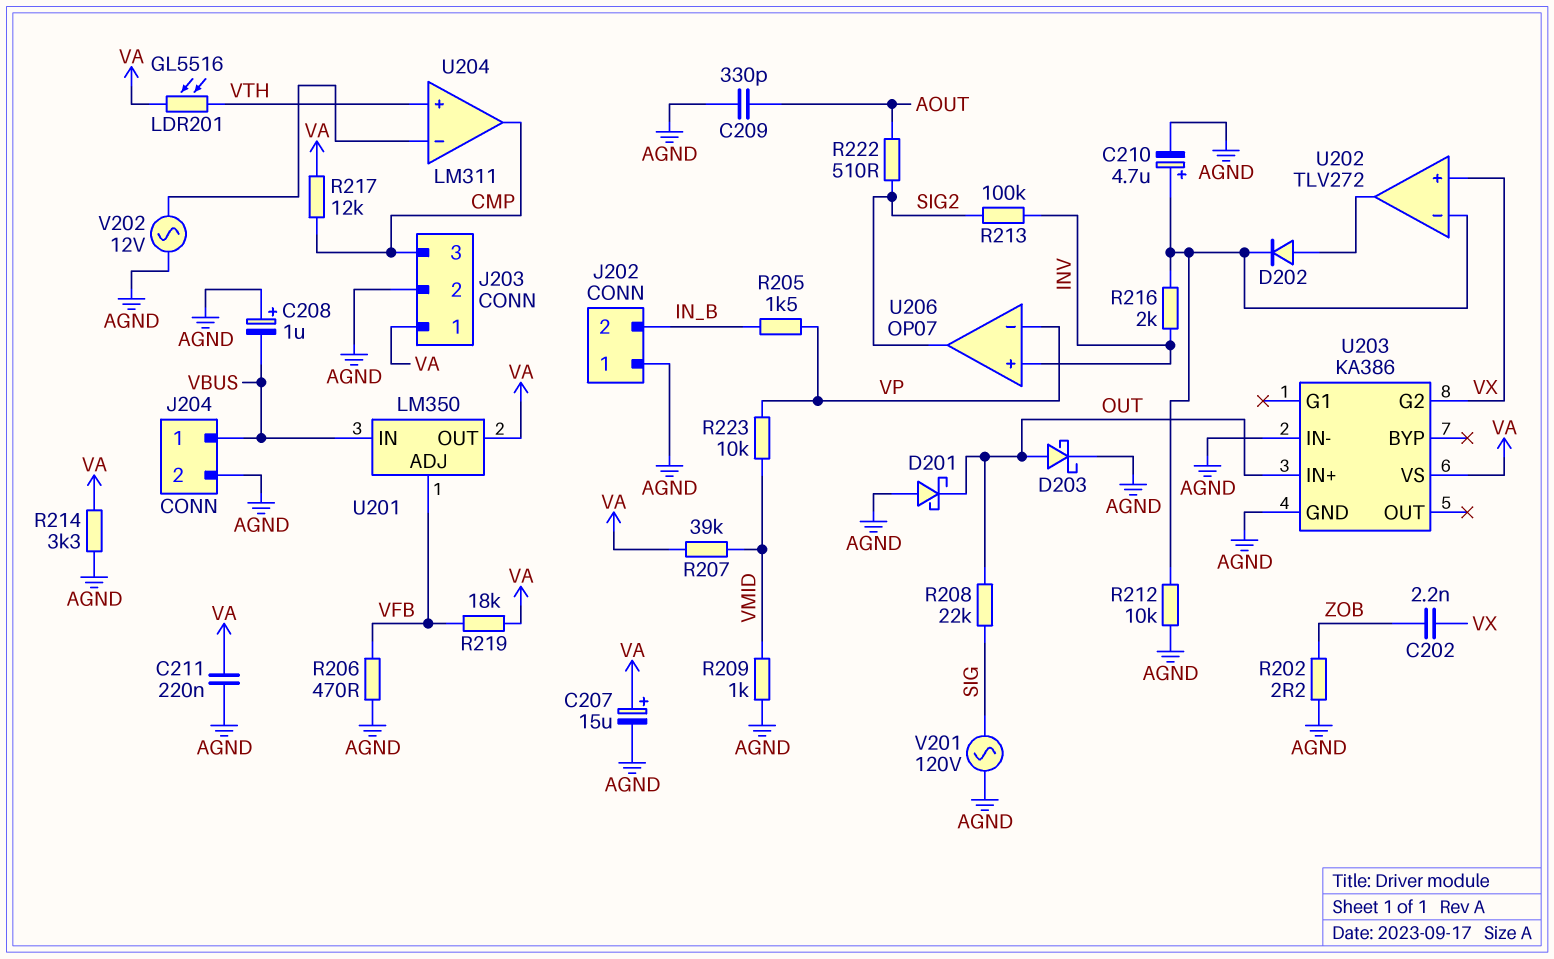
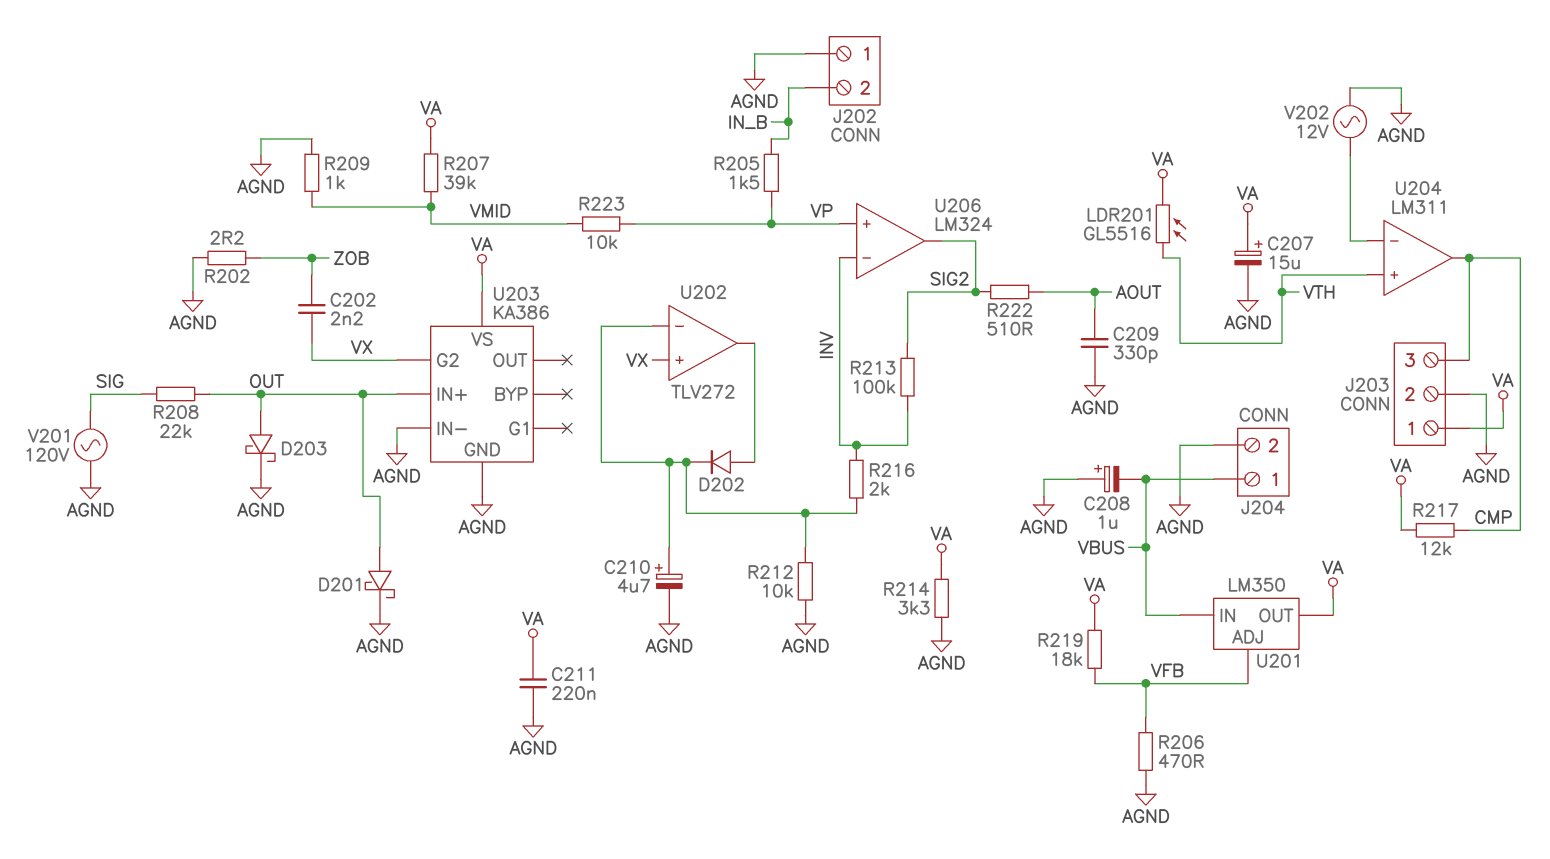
D201: schottky (A AGND, K OUT) -> schottky (A OUT, K AGND)
U206: OP07 -> LM324
U206 pin in+: INV -> VP
U206 pin in-: VP -> INV

